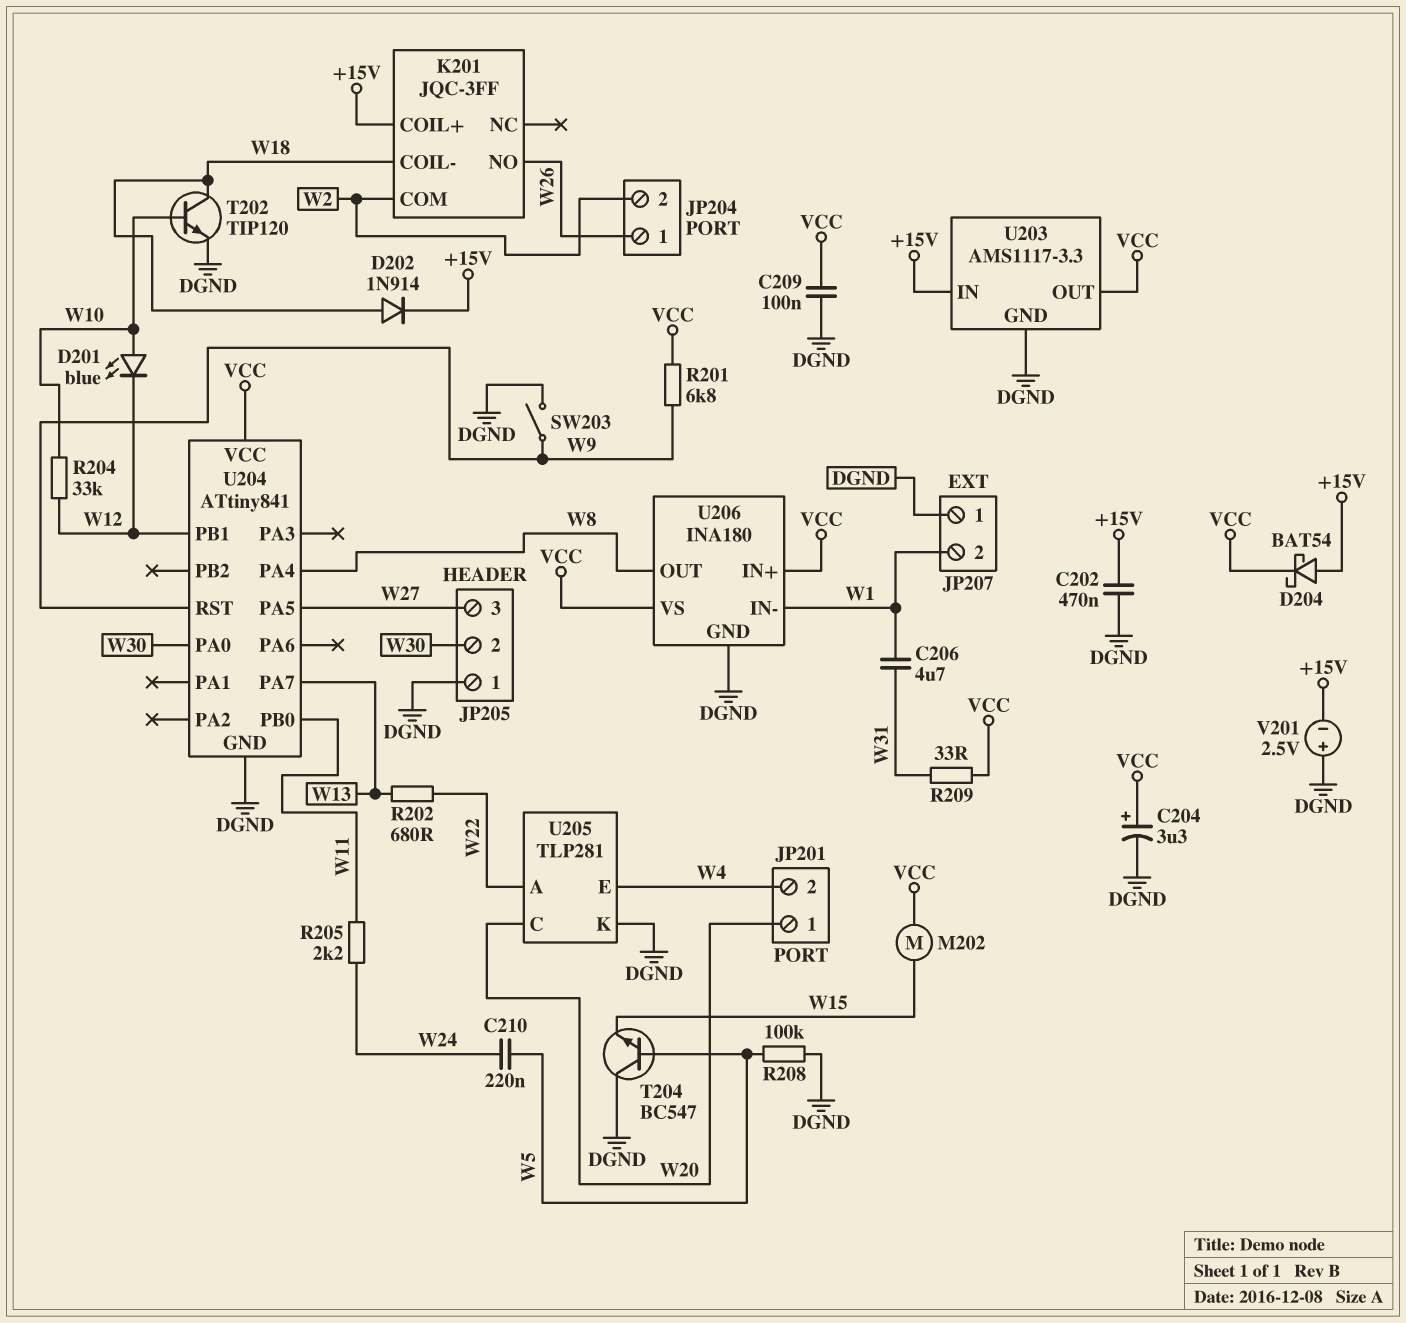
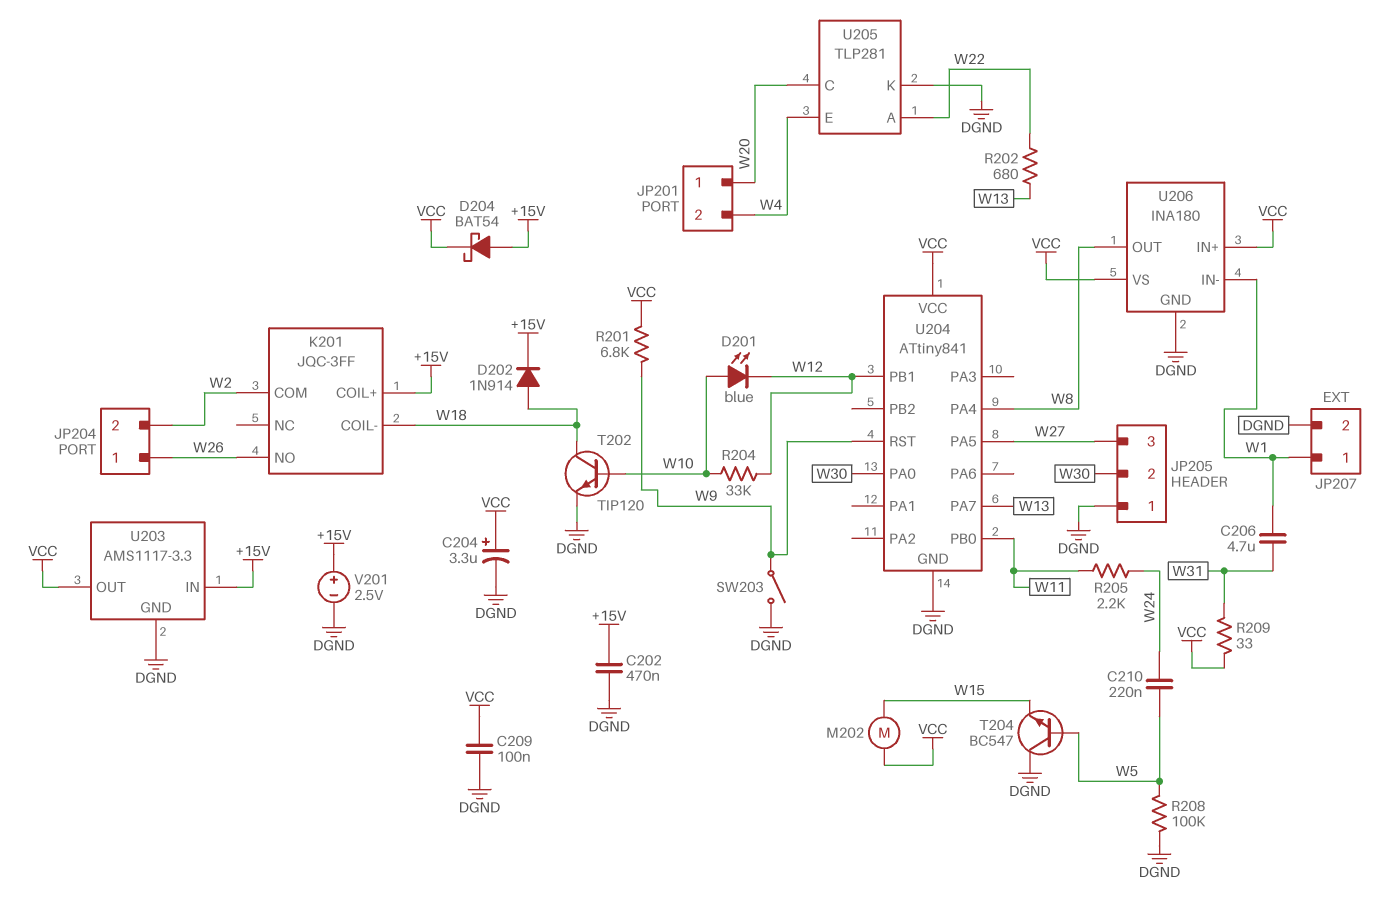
JP207 pin 1: DGND -> W1
JP207 pin 2: W1 -> DGND
V201: 2.5V (plus DGND, minus +15V) -> 2.5V (plus +15V, minus DGND)

